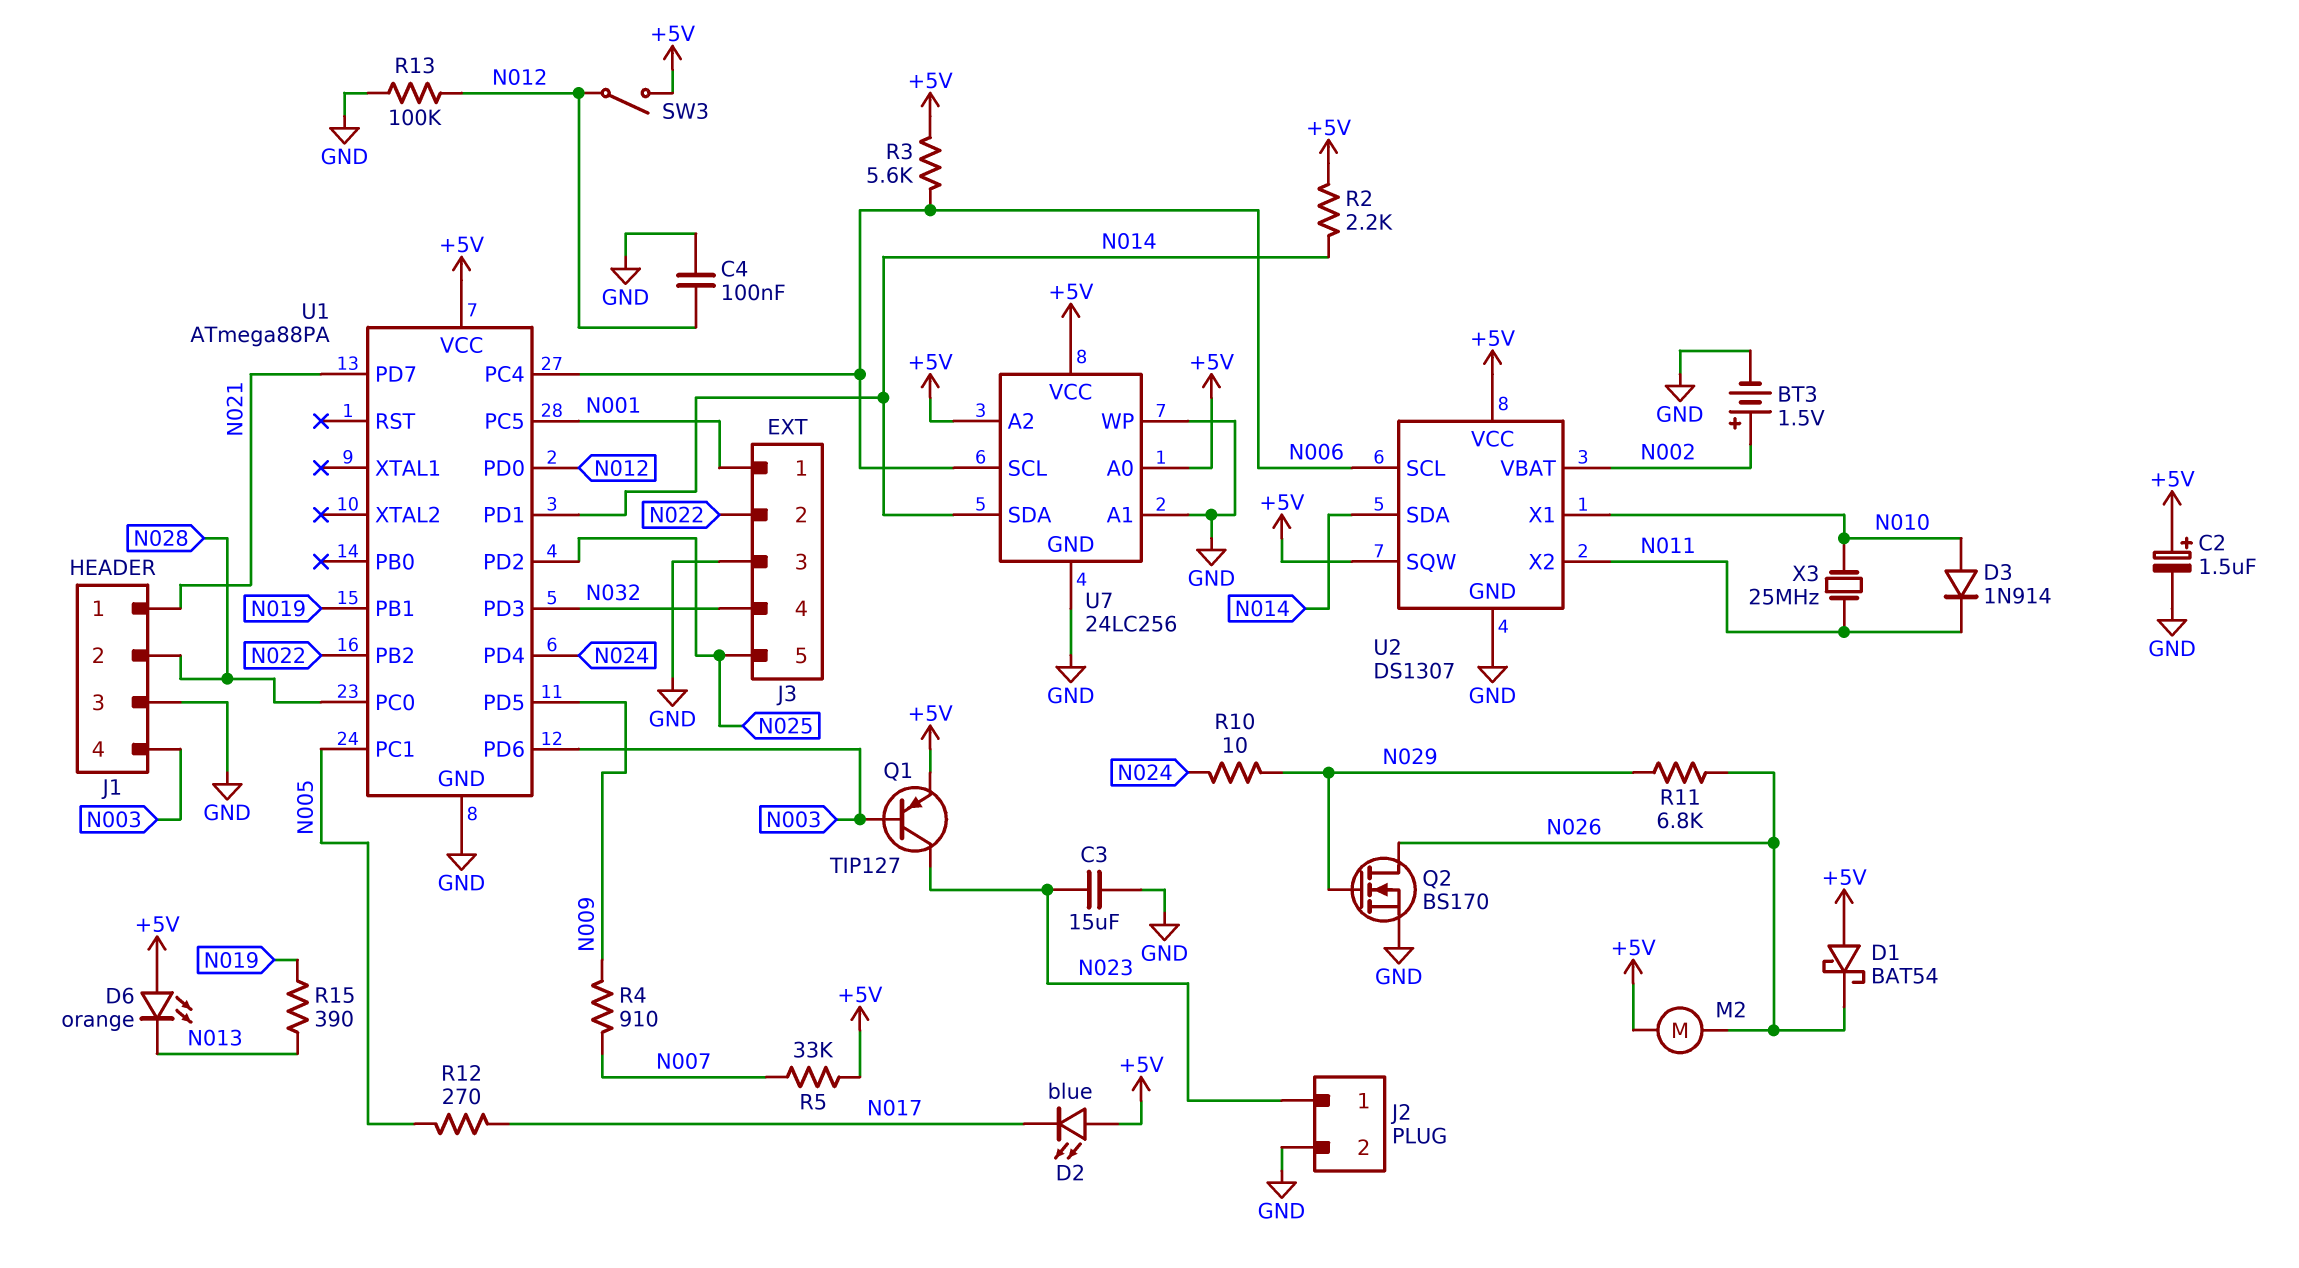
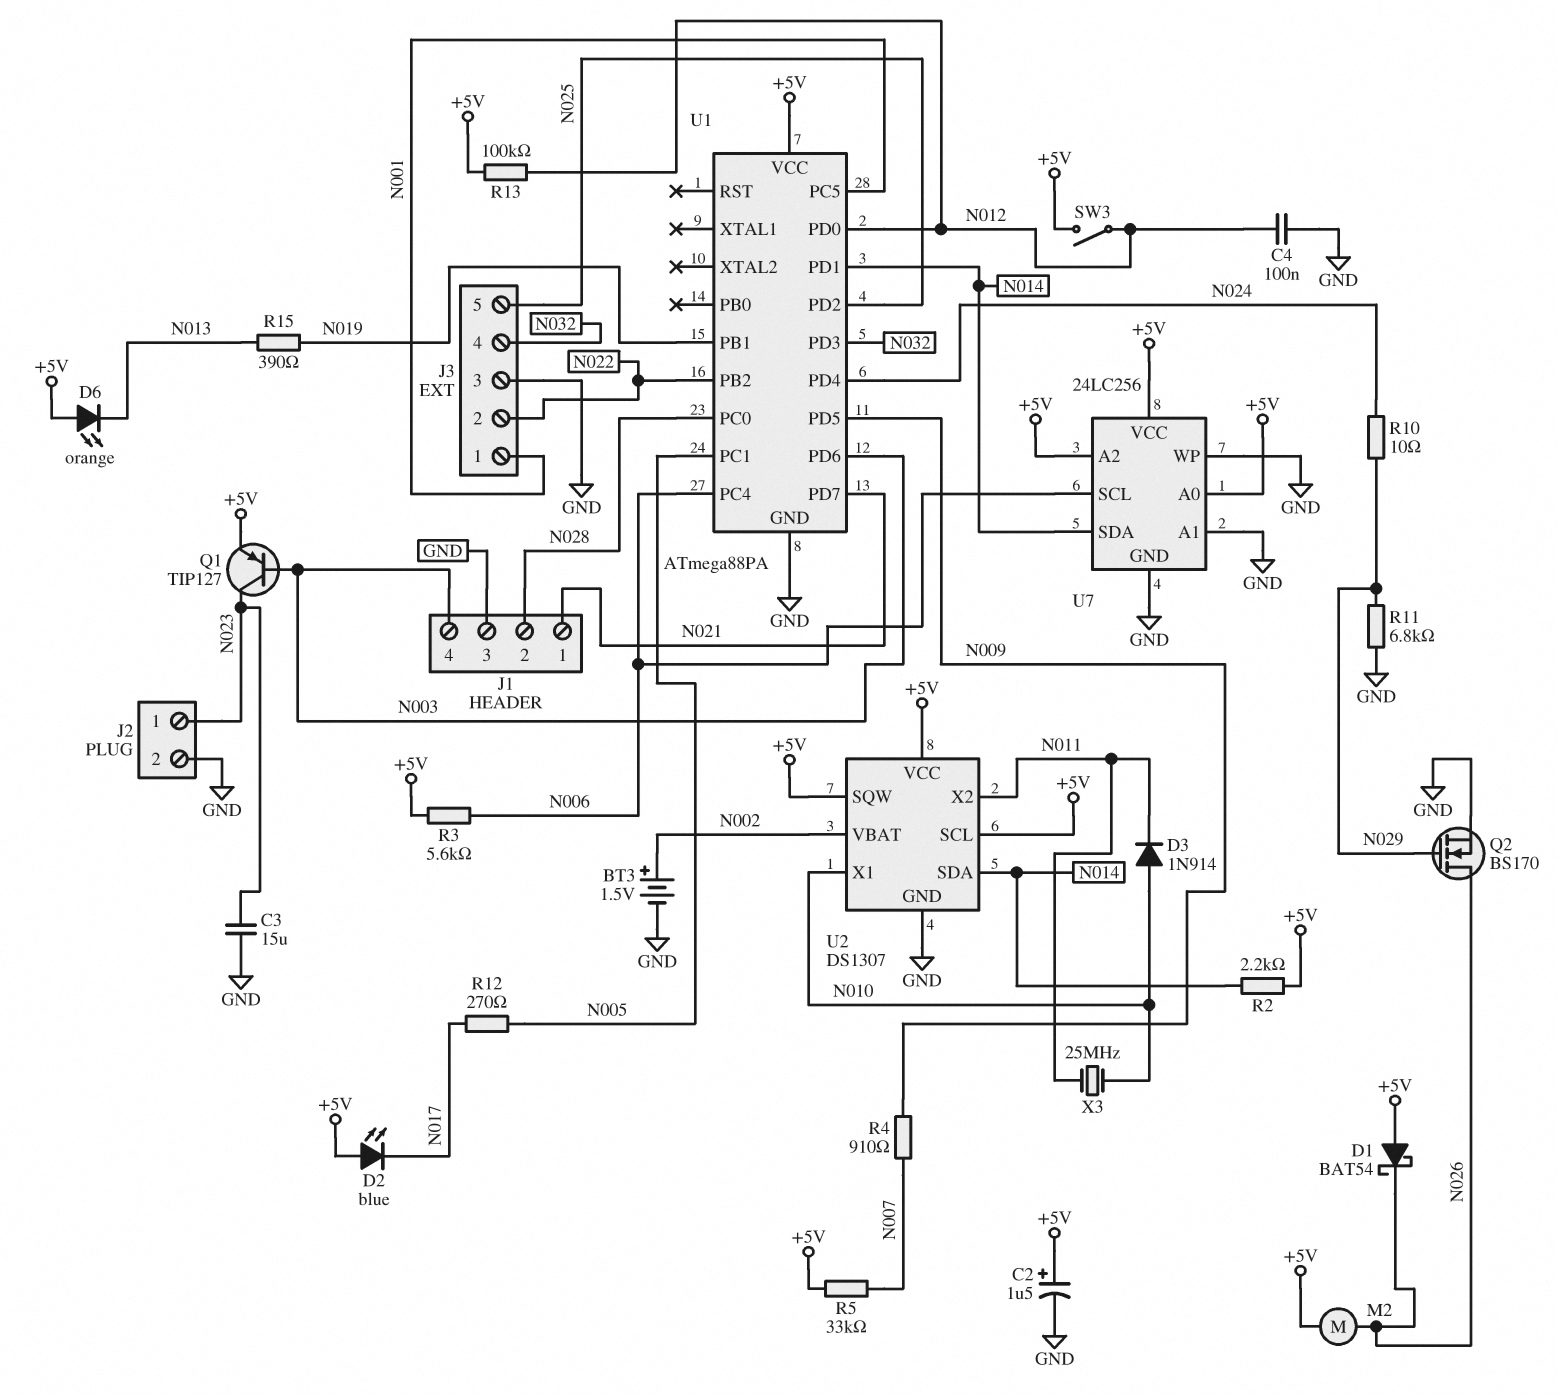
R11: 6.8k (N026, N029) -> 6.8k (GND, N029)
R13: 100k (GND, N012) -> 100k (+5V, N012)
U2 pin SCL: N006 -> +5V

